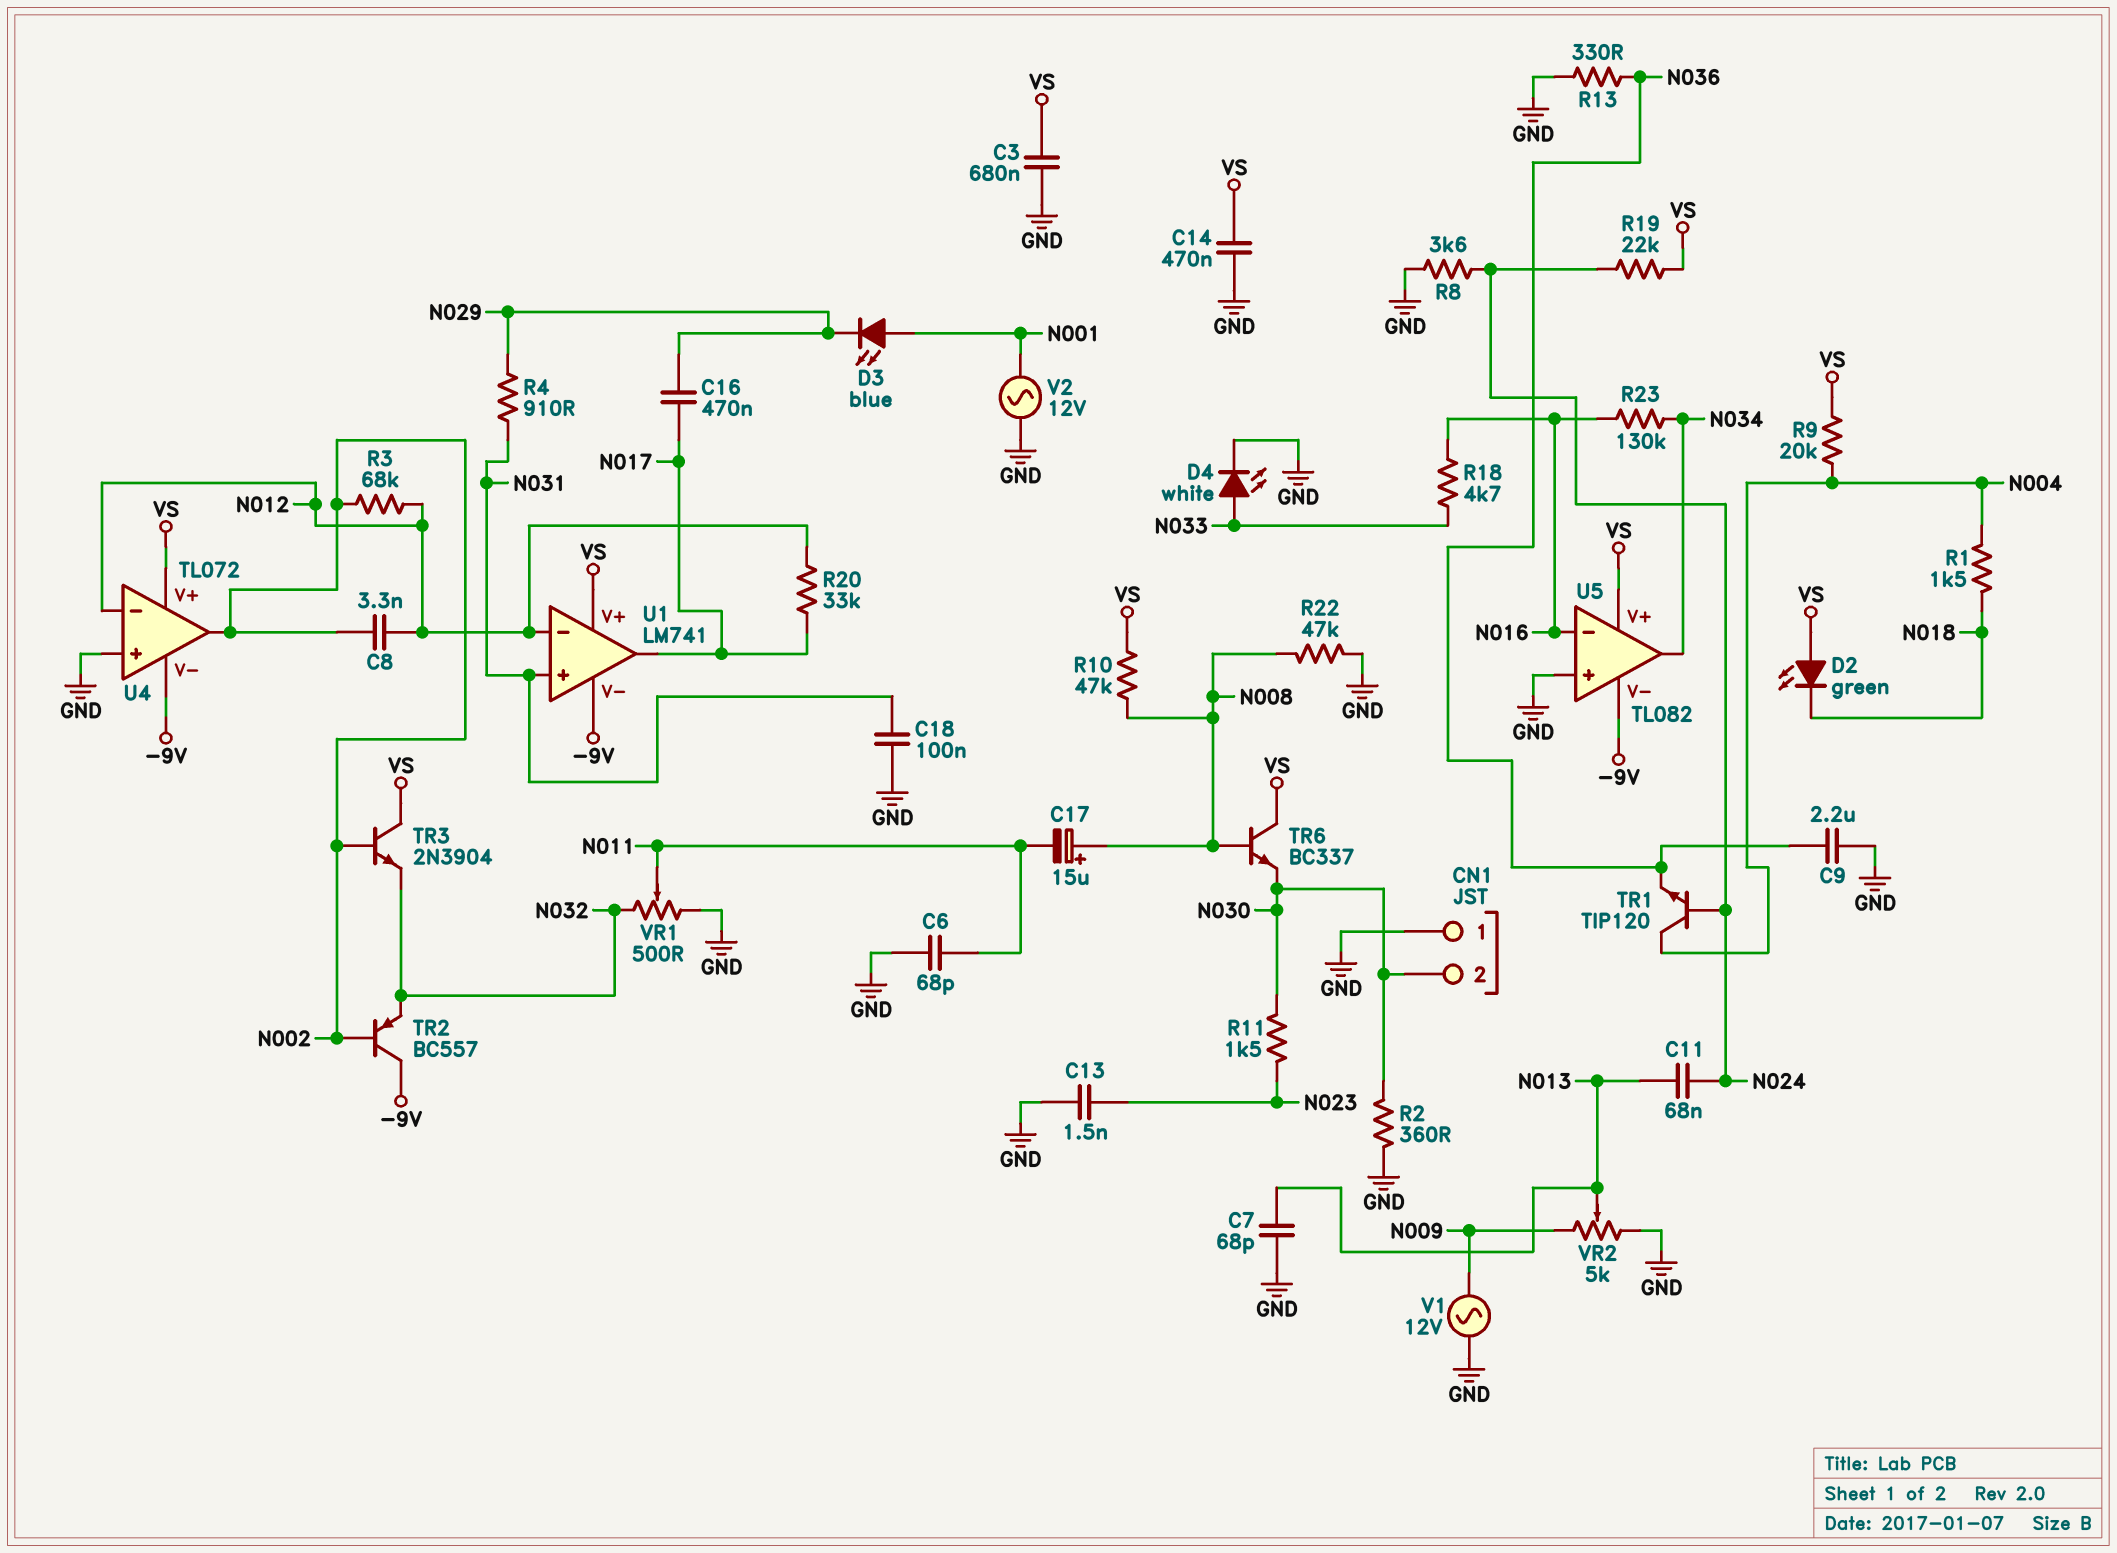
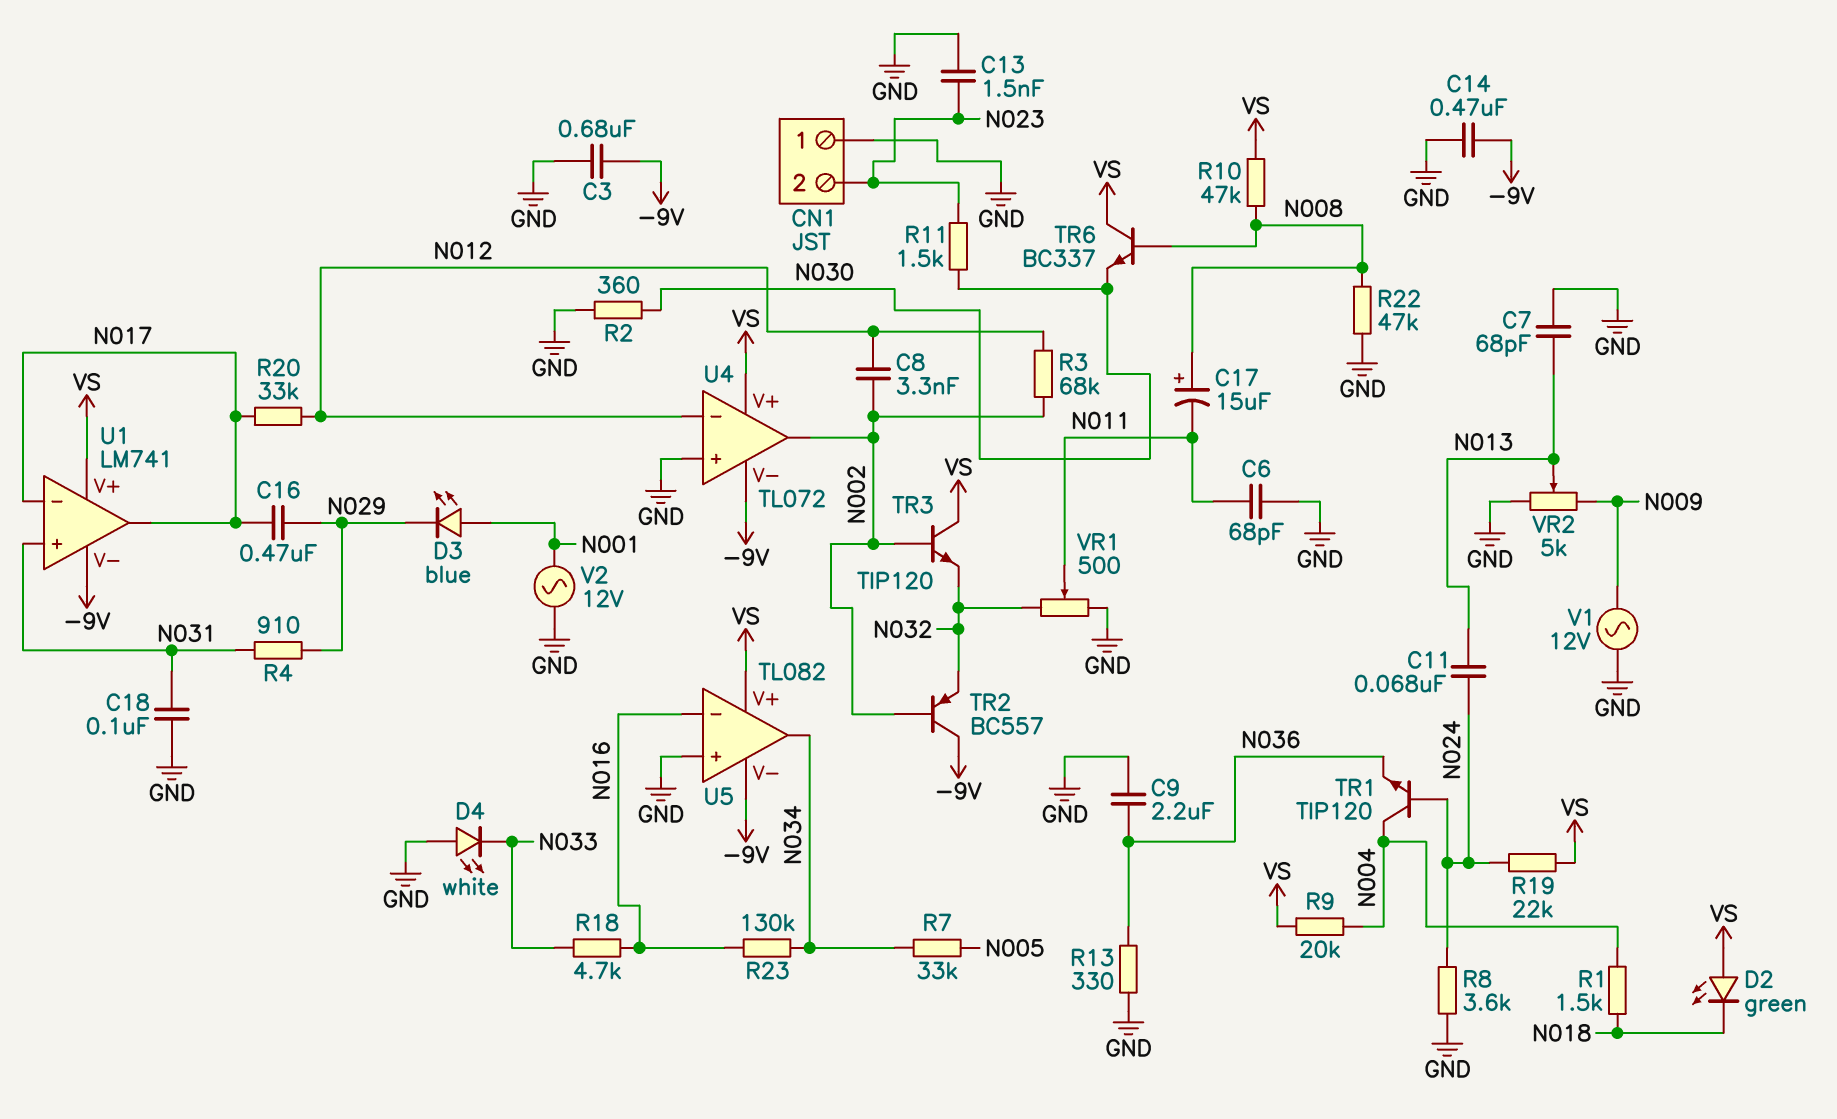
C3: 680nF (GND, VS) -> 680nF (-9V, GND)
C14: 470nF (GND, VS) -> 470nF (-9V, GND)
CN1 pin 2: N030 -> N023
D4: LED white (A N033, K GND) -> LED white (A GND, K N033)
R7: none -> 33k (N005, N034)
TR3: NPN 2N3904 (B N002, C VS, E N032) -> NPN TIP120 (B N002, C VS, E N032)
U1 pin in-: N012 -> N017

